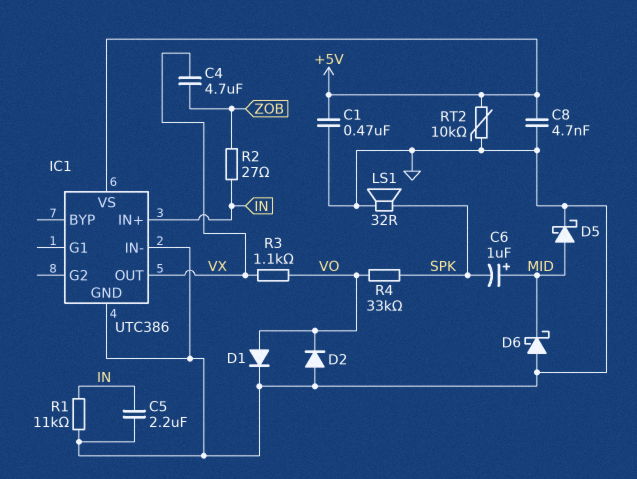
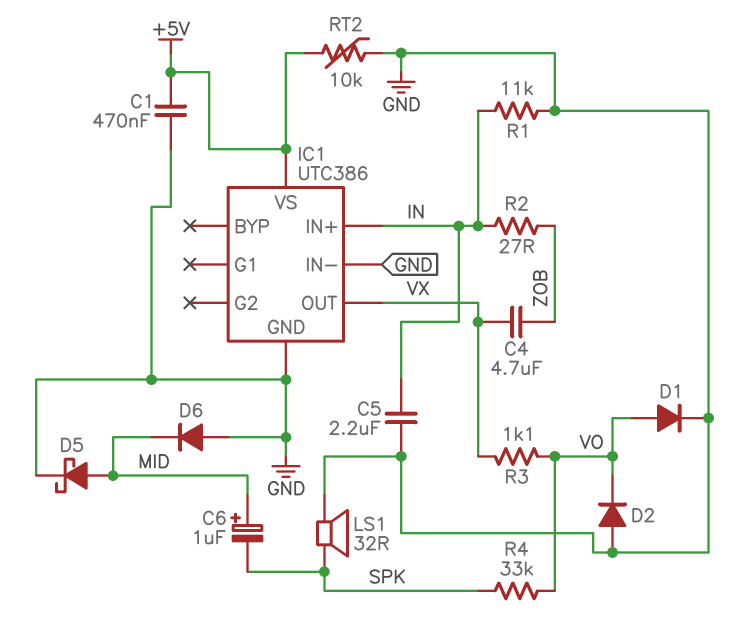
C8: 4.7nF (+5V, GND) -> none
D6: schottky (A GND, K MID) -> diode (A GND, K MID)

